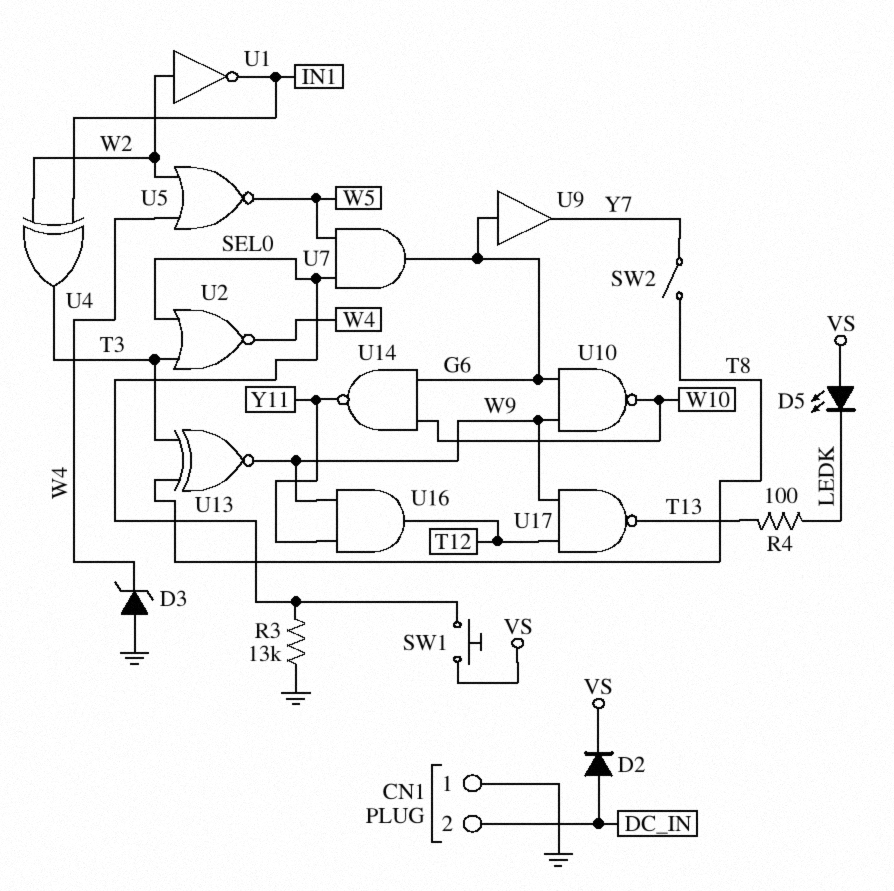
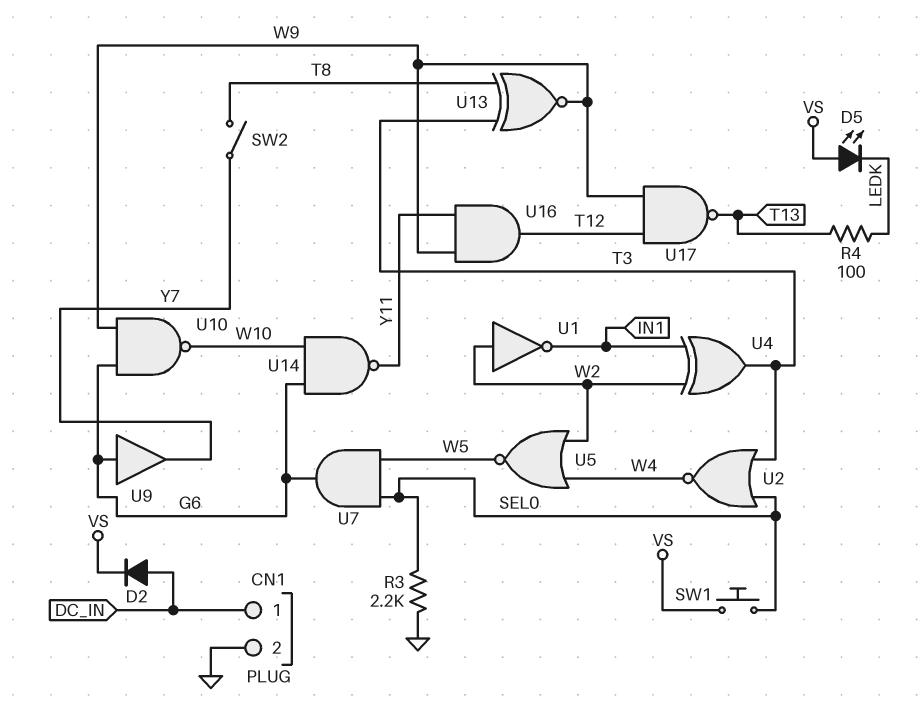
CN1 pin 1: GND -> DC_IN
CN1 pin 2: DC_IN -> GND
D3: zener (A GND, K W4) -> none
R3: 13k (GND, SEL0) -> 2.2k (GND, SEL0)

